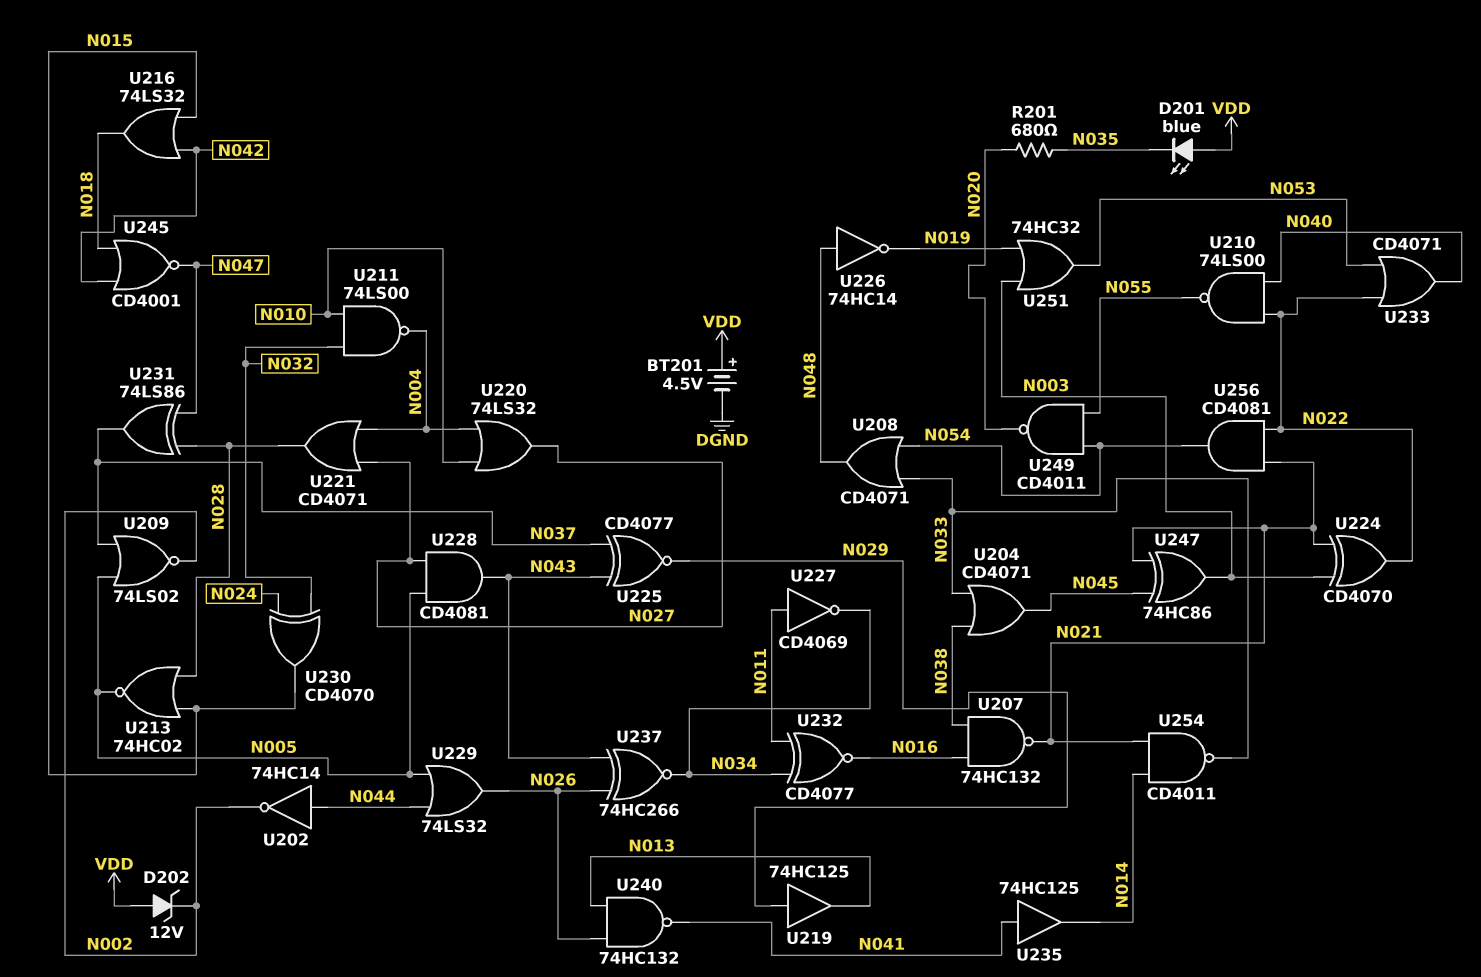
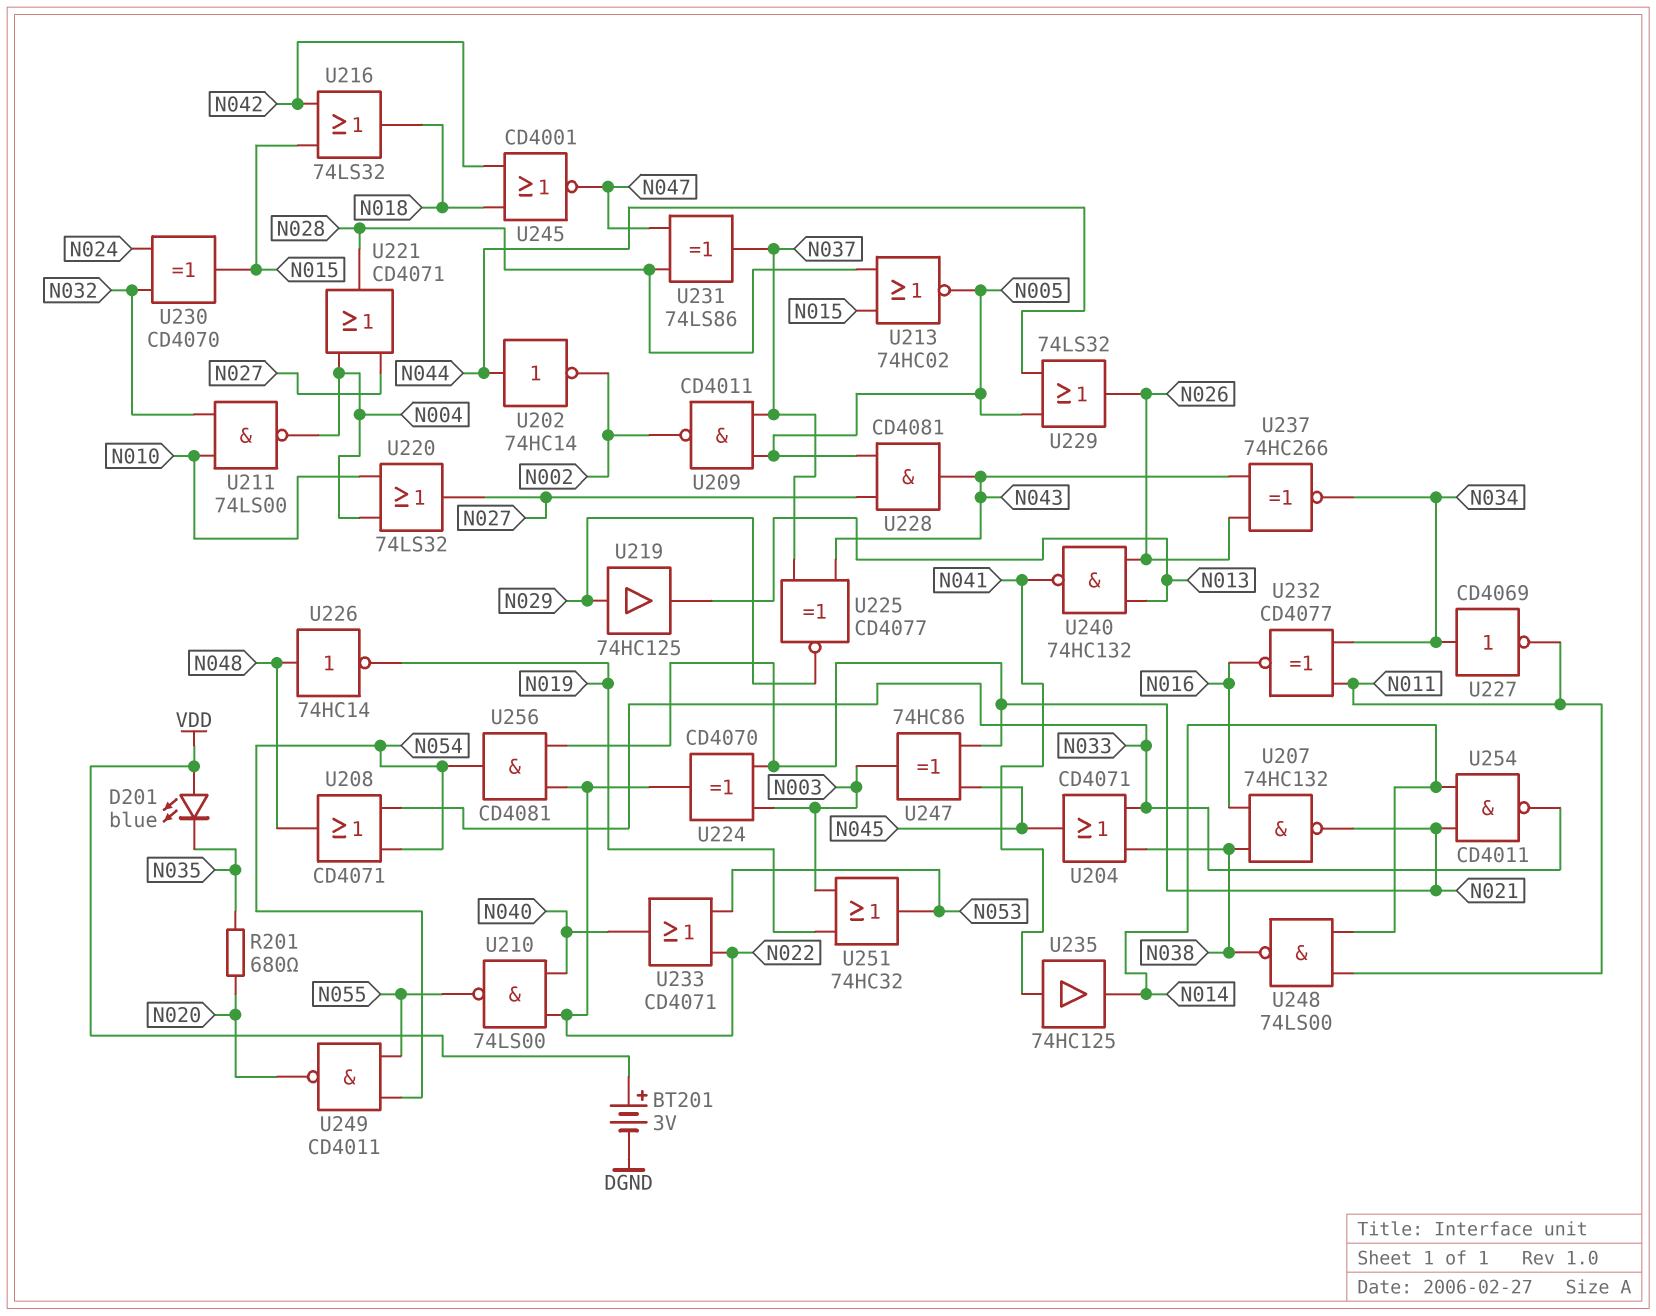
BT201: 4.5V (plus VDD, minus DGND) -> 3V (plus VDD, minus DGND)
D202: zener 12V (A VDD, K N002) -> none
U209: NOR 74LS02 (in N005, in N037, out N002) -> NAND CD4011 (in N005, in N037, out N002)
U227: NOT CD4069 (in N011, out N034) -> NOT CD4069 (in N034, out N011)
U248: none -> NAND 74LS00 (in N011, in N014, out N038)

